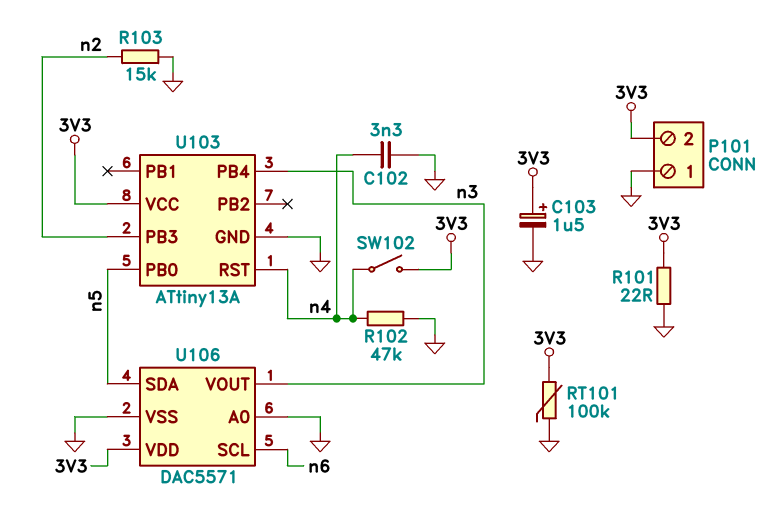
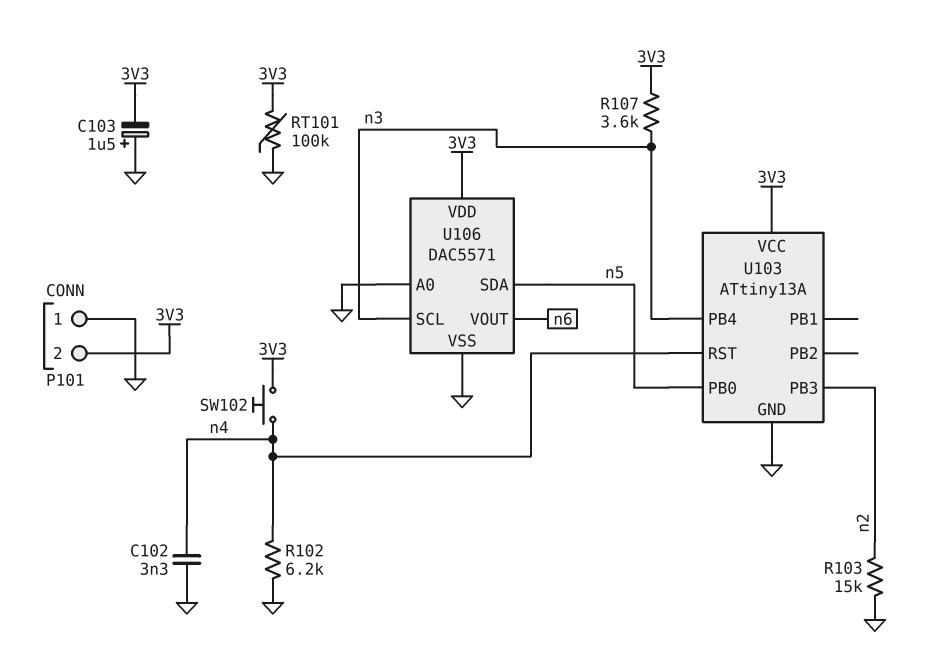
C103: 1.5uF (plus 3V3, minus GND) -> 1.5uF (plus GND, minus 3V3)
R101: 22 (3V3, GND) -> none
R102: 47k (GND, n4) -> 6.2k (GND, n4)
R107: none -> 3.6k (3V3, n3)
SW102: switch (3V3, n4) -> button (3V3, n4)
U106 pin SCL: n6 -> n3
U106 pin VOUT: n3 -> n6

